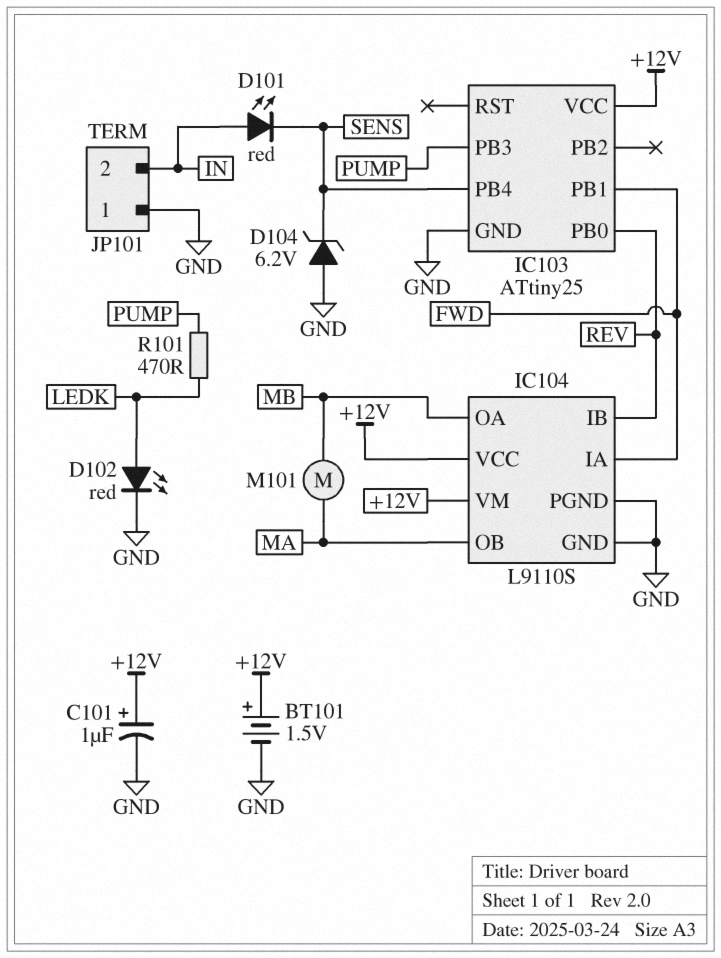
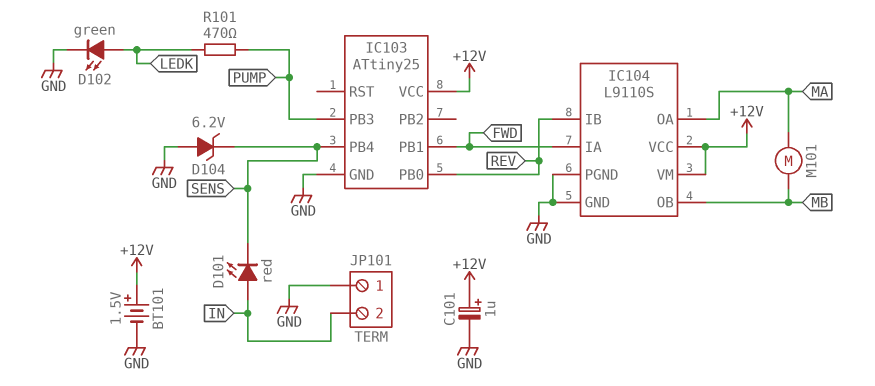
D102: LED red (A LEDK, K GND) -> LED green (A LEDK, K GND)
IC104 pin OA: MB -> MA
IC104 pin OB: MA -> MB

